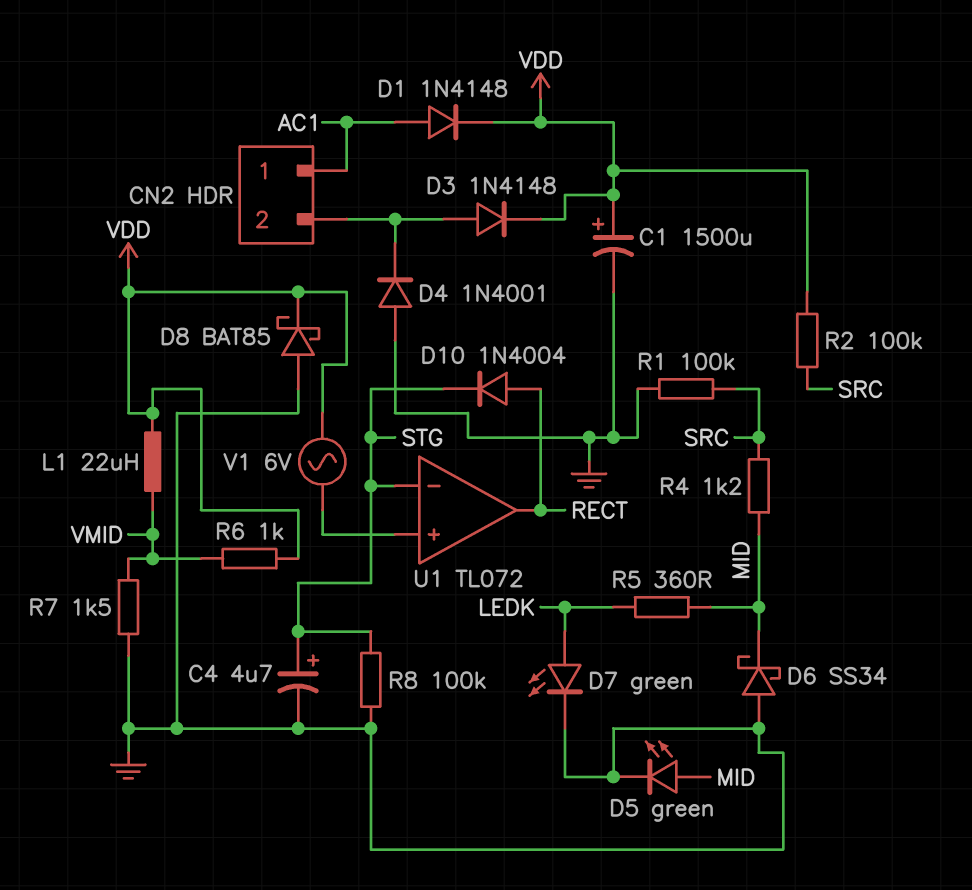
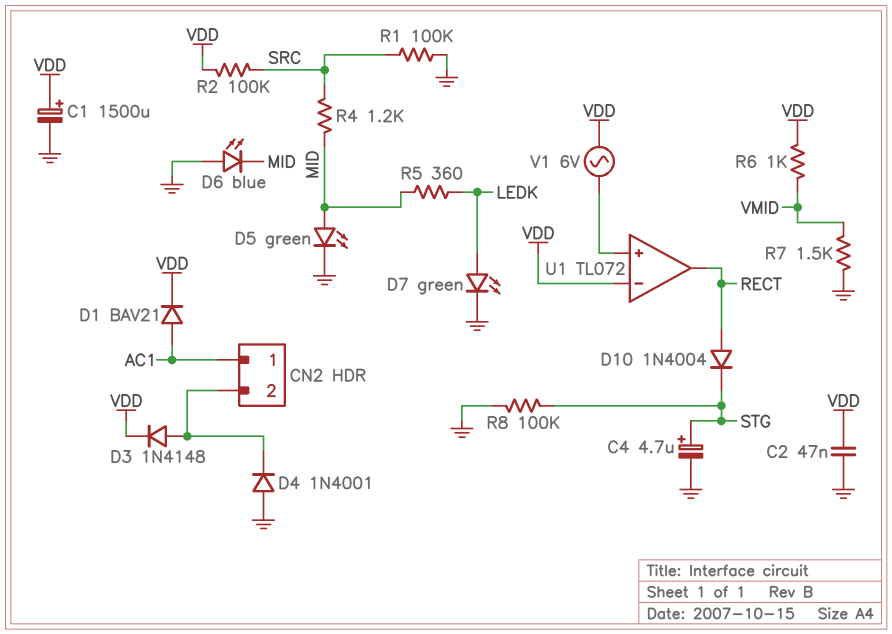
C2: none -> 47nF (GND, VDD)
D1: diode 1N4148 (A AC1, K VDD) -> diode BAV21 (A AC1, K VDD)
D6: schottky SS34 (A GND, K MID) -> LED blue (A GND, K MID)
D8: schottky BAT85 (A GND, K VDD) -> none
L1: 22uH (VDD, VMID) -> none
U1 pin in-: STG -> VDD

